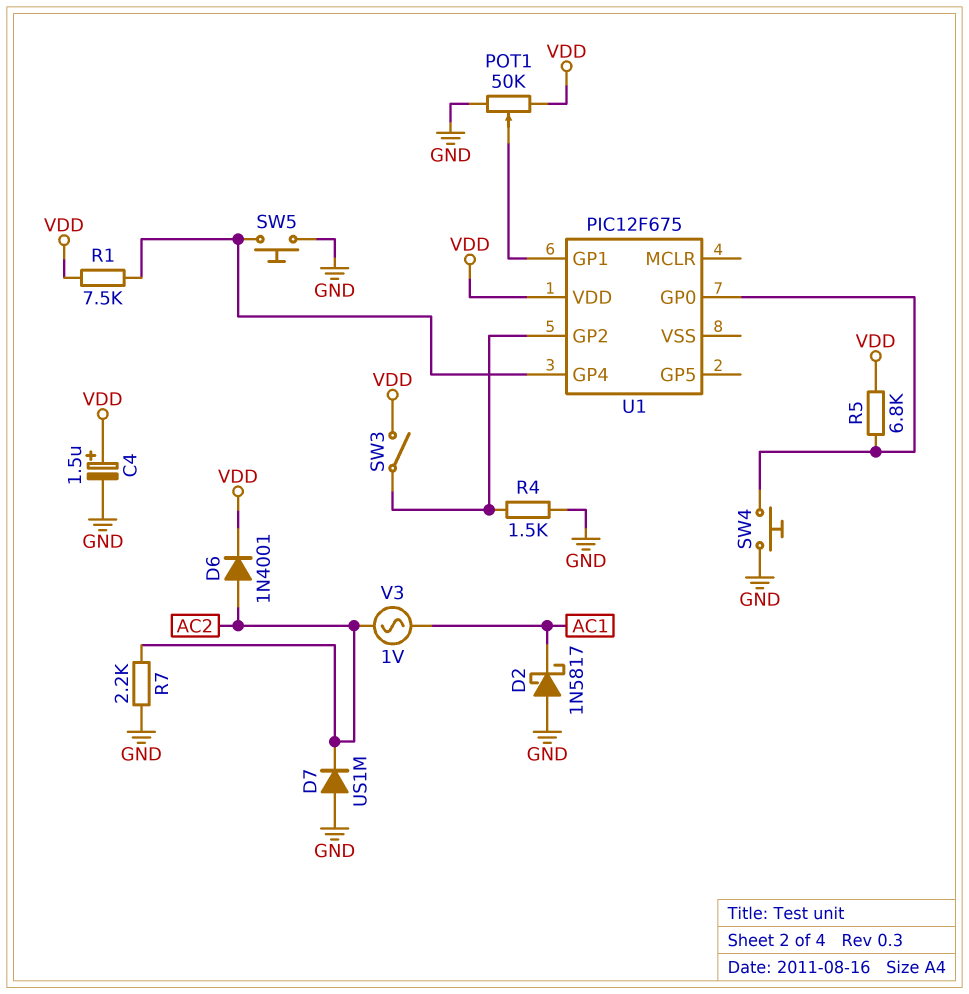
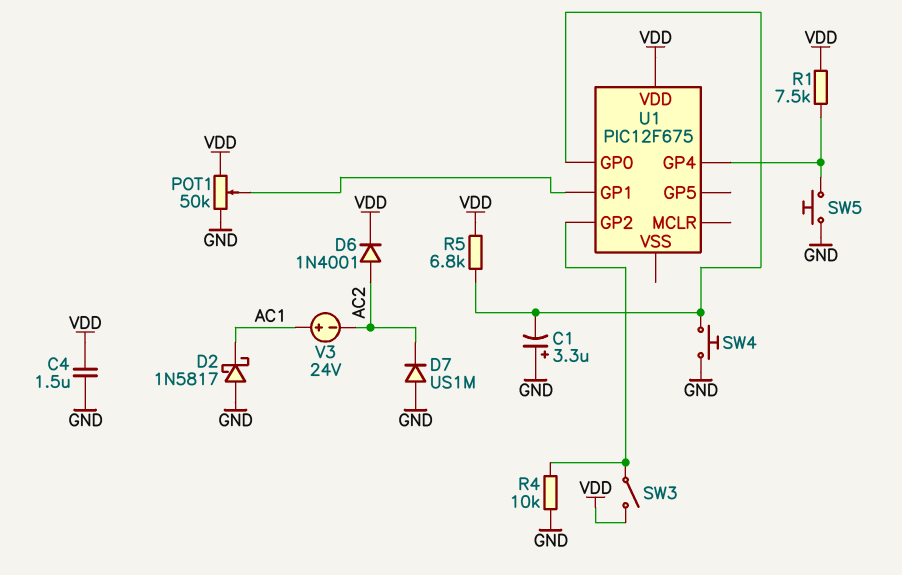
C1: none -> 3.3uF (plus GND, minus U1/GP0)
C4: 1.5uF (plus VDD, minus GND) -> 1.5uF (GND, VDD)
R4: 1.5k (GND, U1/GP2) -> 10k (GND, U1/GP2)
R7: 2.2k (AC2, GND) -> none
V3: AC 1V (AC1, AC2) -> 24V (plus AC1, minus AC2)

